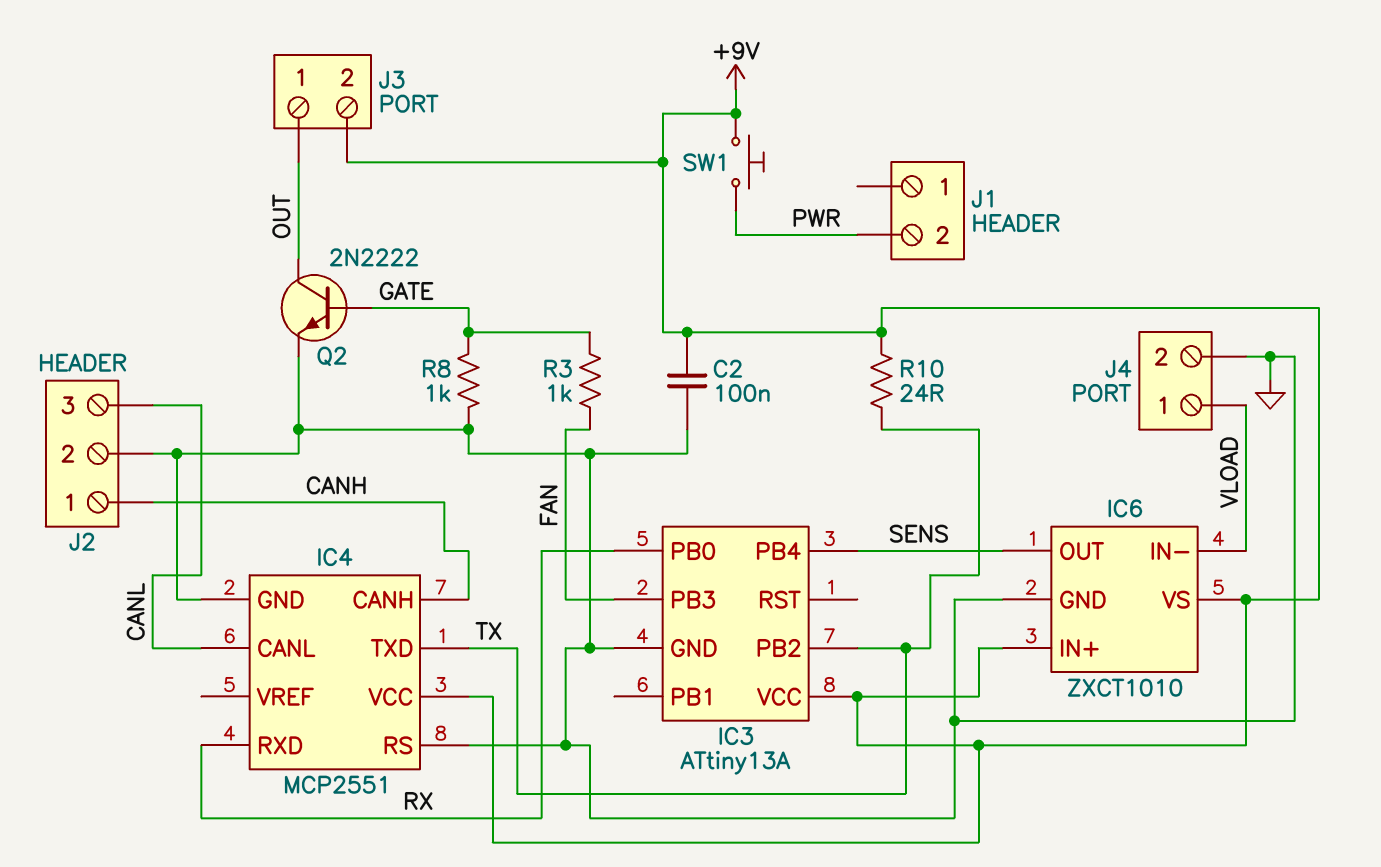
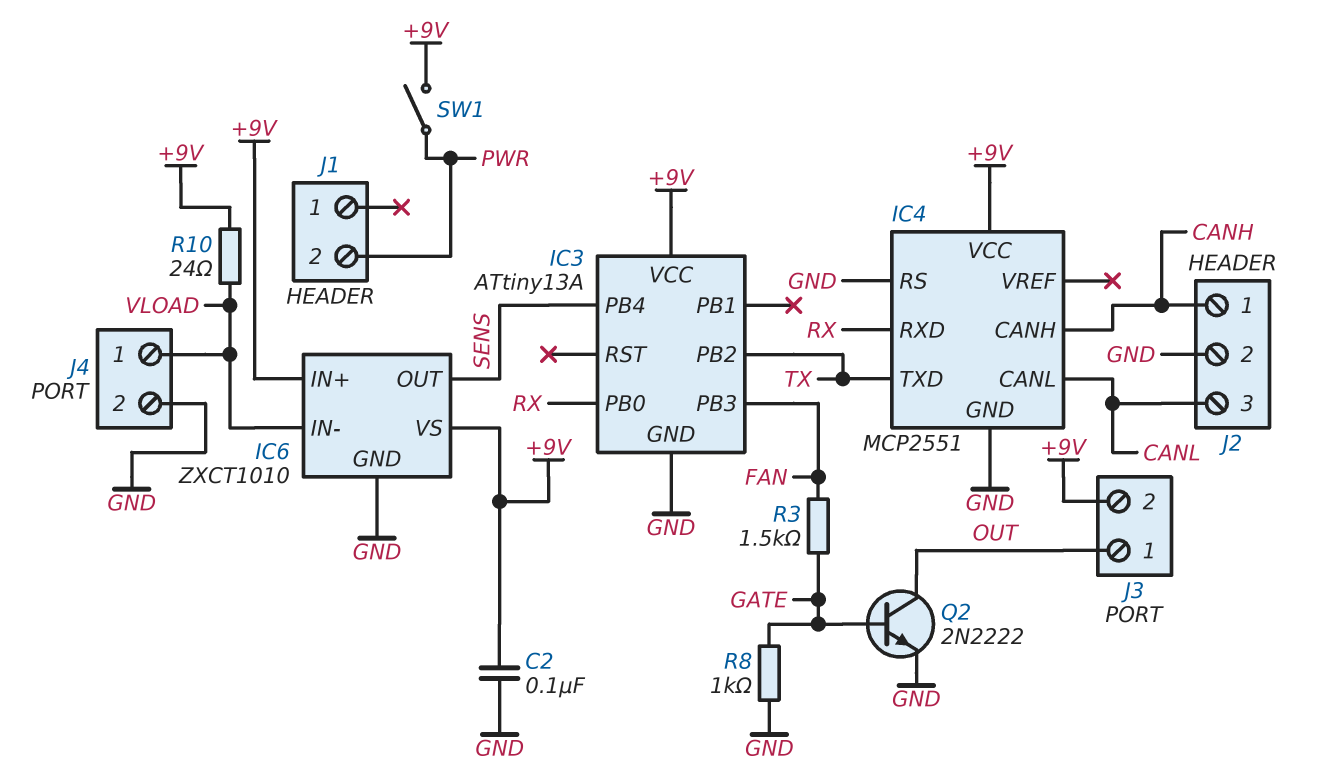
R3: 1k (FAN, GATE) -> 1.5k (FAN, GATE)
R10: 24 (+9V, TX) -> 24 (+9V, VLOAD)
SW1: button (+9V, PWR) -> switch (+9V, PWR)

